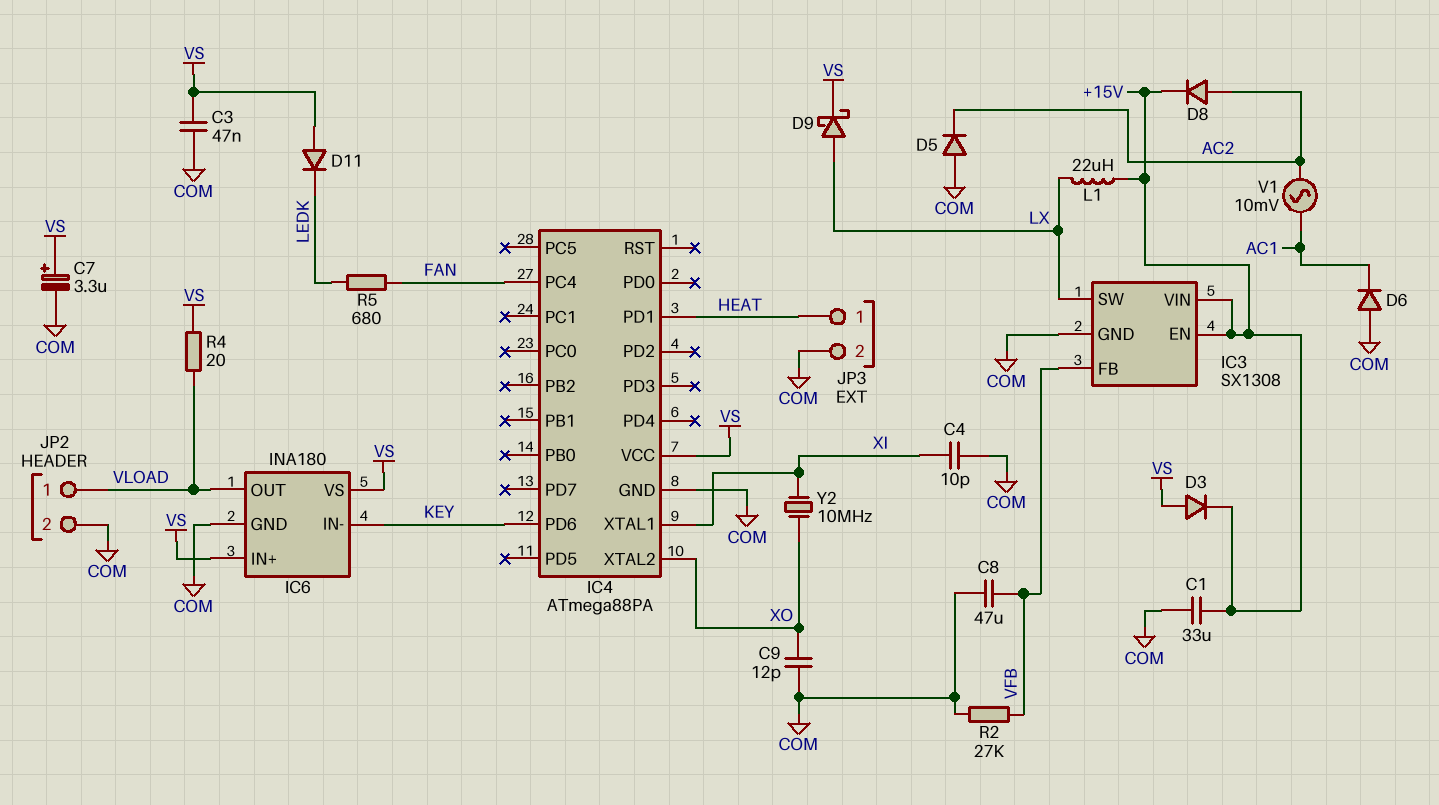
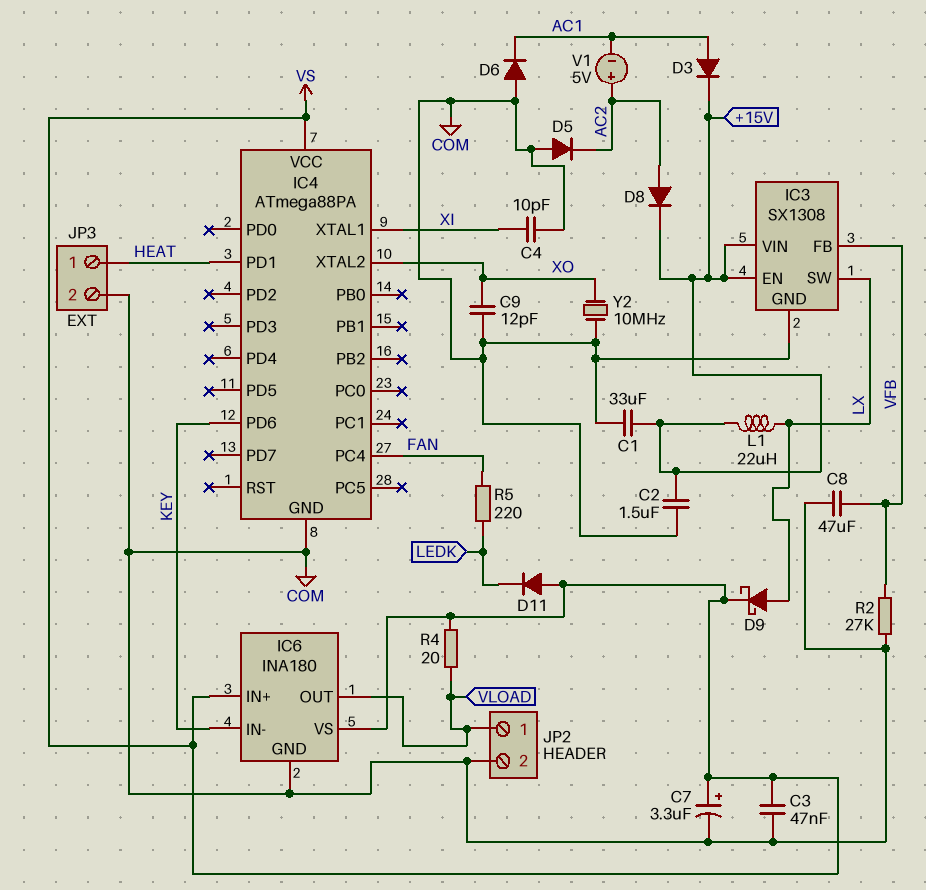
C2: none -> 1.5uF (+15V, COM)
D3: diode (A VS, K +15V) -> diode (A AC1, K +15V)
R5: 680 (FAN, LEDK) -> 220 (FAN, LEDK)
V1: AC 10mV (AC1, AC2) -> 5V (plus AC2, minus AC1)
Y2: 10MHz (XI, XO) -> 10MHz (COM, XO)

